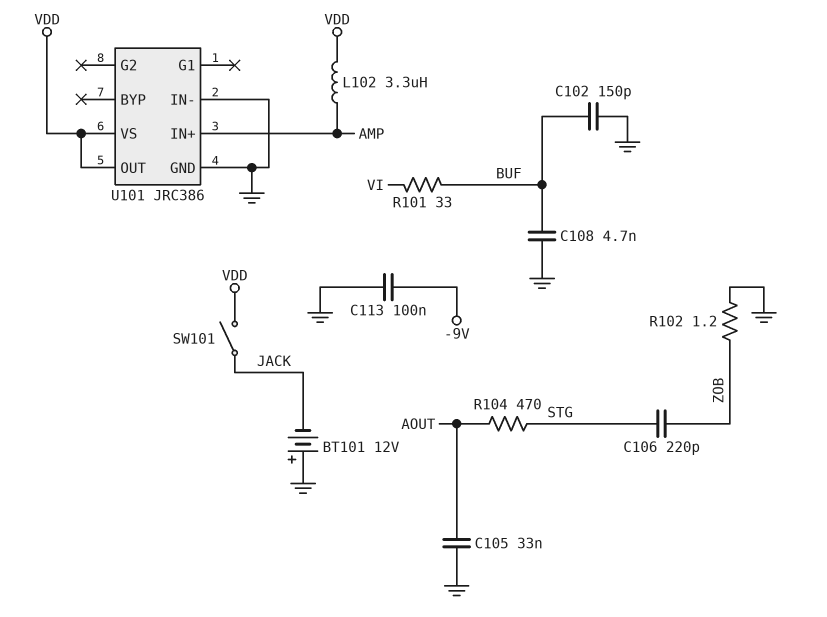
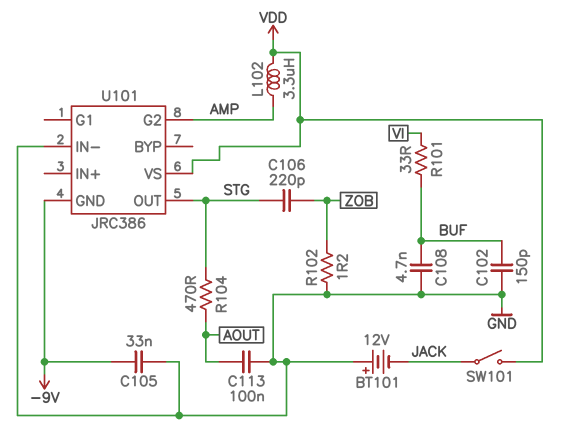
C105: 33nF (AOUT, GND) -> 33nF (-9V, GND)
C113: 100nF (-9V, GND) -> 100nF (AOUT, GND)
U101 pin G2: none -> AMP
U101 pin GND: GND -> -9V
U101 pin IN+: AMP -> none
U101 pin OUT: VDD -> STG

